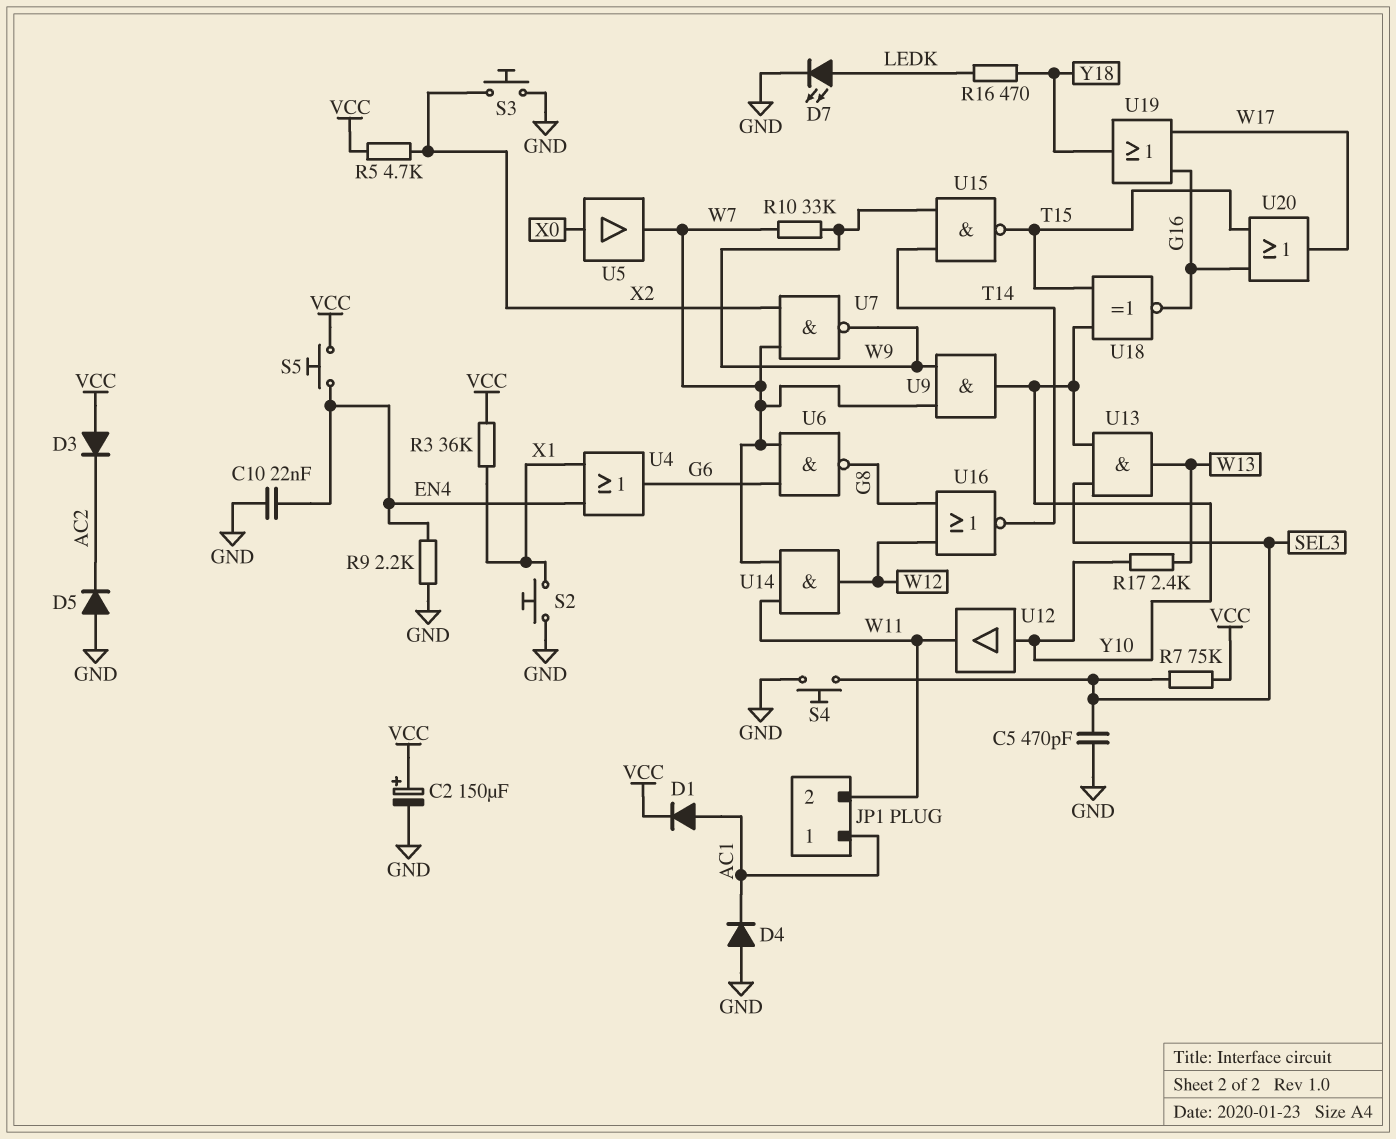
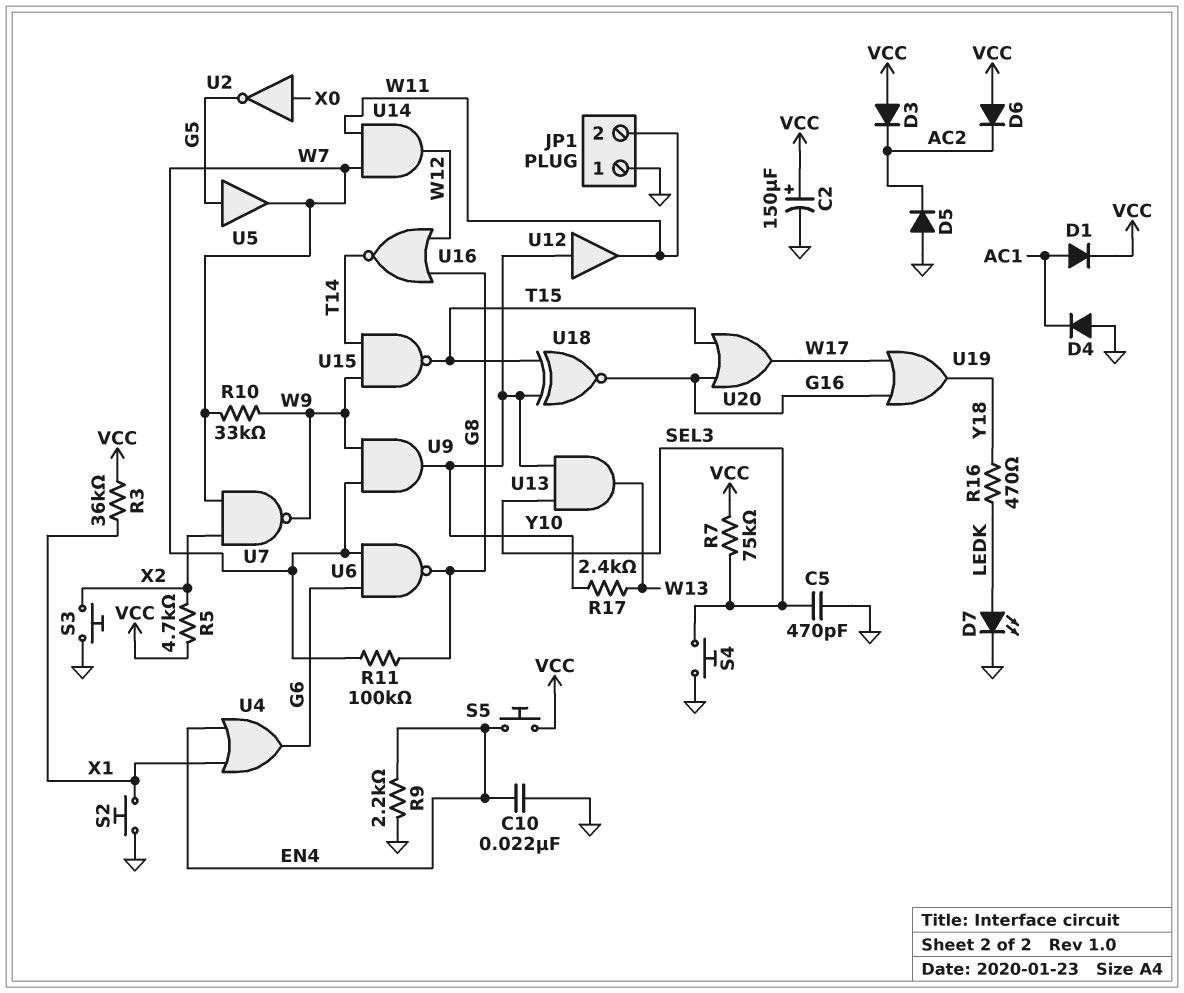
D6: none -> diode (A VCC, K AC2)
JP1 pin 1: AC1 -> GND
R11: none -> 100k (G8, W7)
U2: none -> NOT (in X0, out G5)
U5: buffer (in X0, out W7) -> buffer (in G5, out W7)

